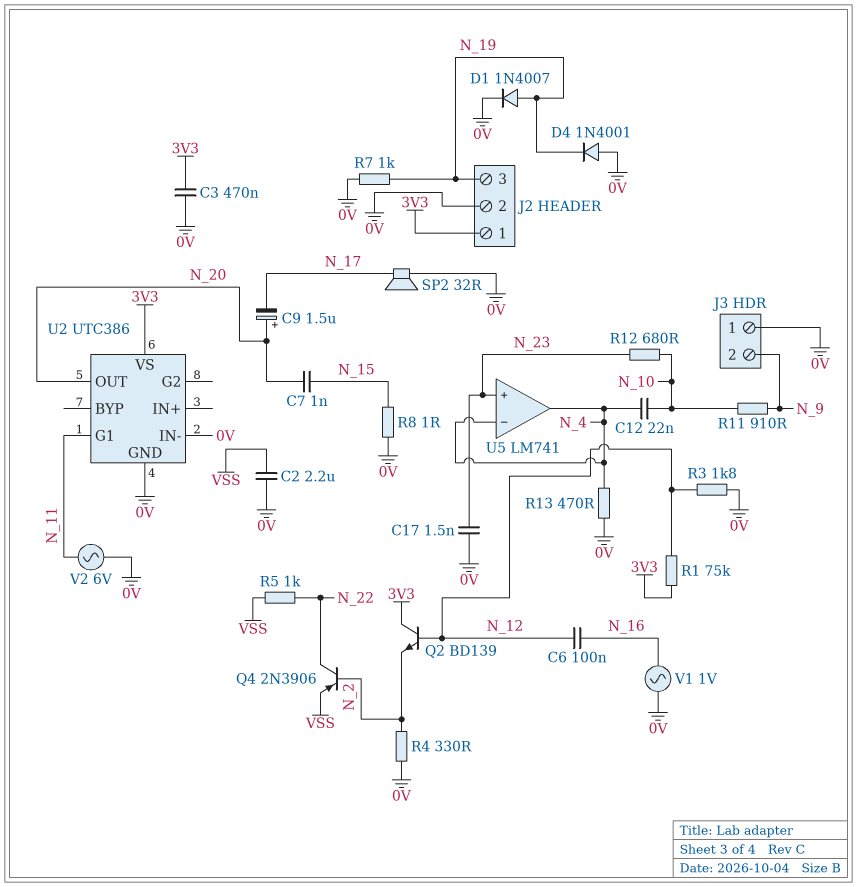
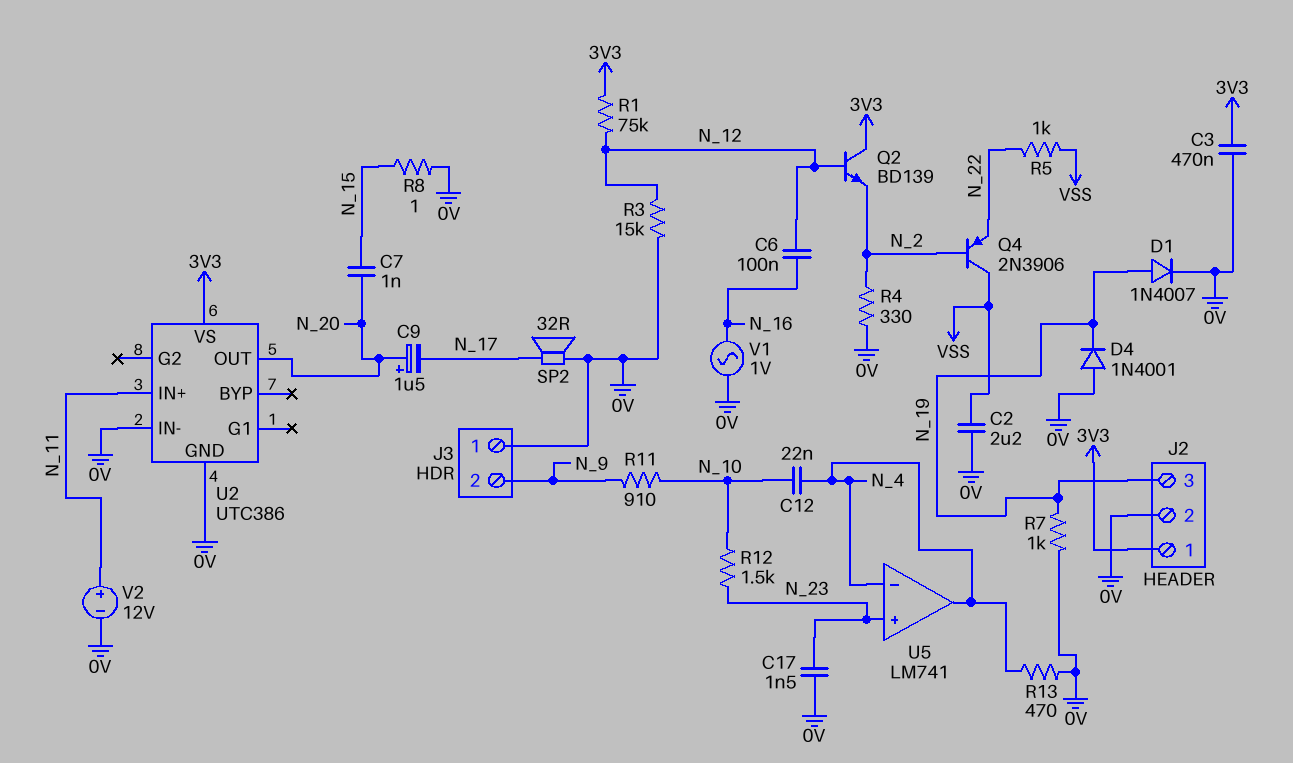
Q4: PNP 2N3906 (B N_2, C N_22, E VSS) -> PNP 2N3906 (B N_2, C VSS, E N_22)
R3: 1.8k (0V, N_12) -> 15k (0V, N_12)
R12: 680 (N_10, N_23) -> 1.5k (N_10, N_23)
U2 pin G1: N_11 -> none
U2 pin IN+: none -> N_11
V2: AC 6V (0V, N_11) -> 12V (plus N_11, minus 0V)

